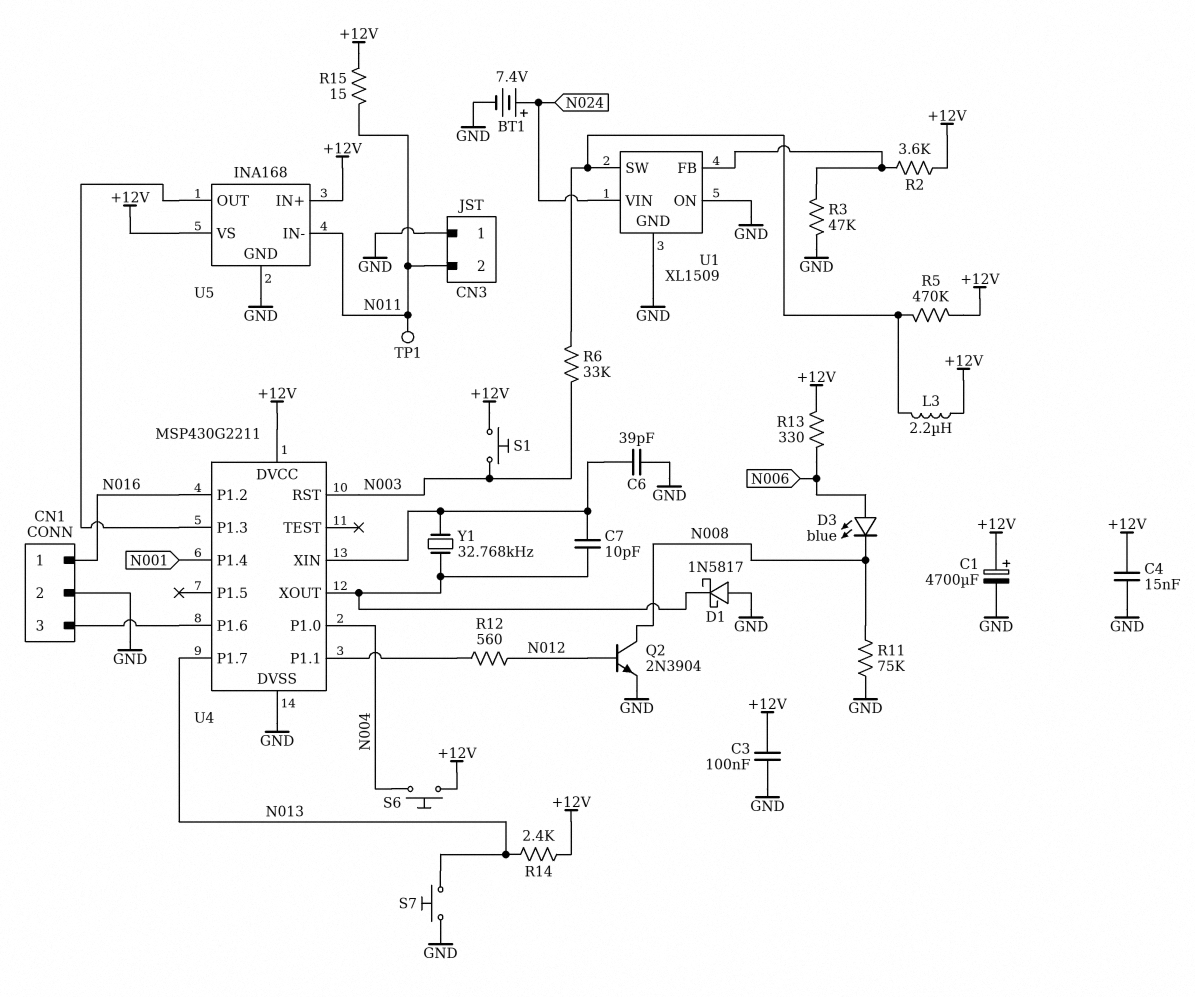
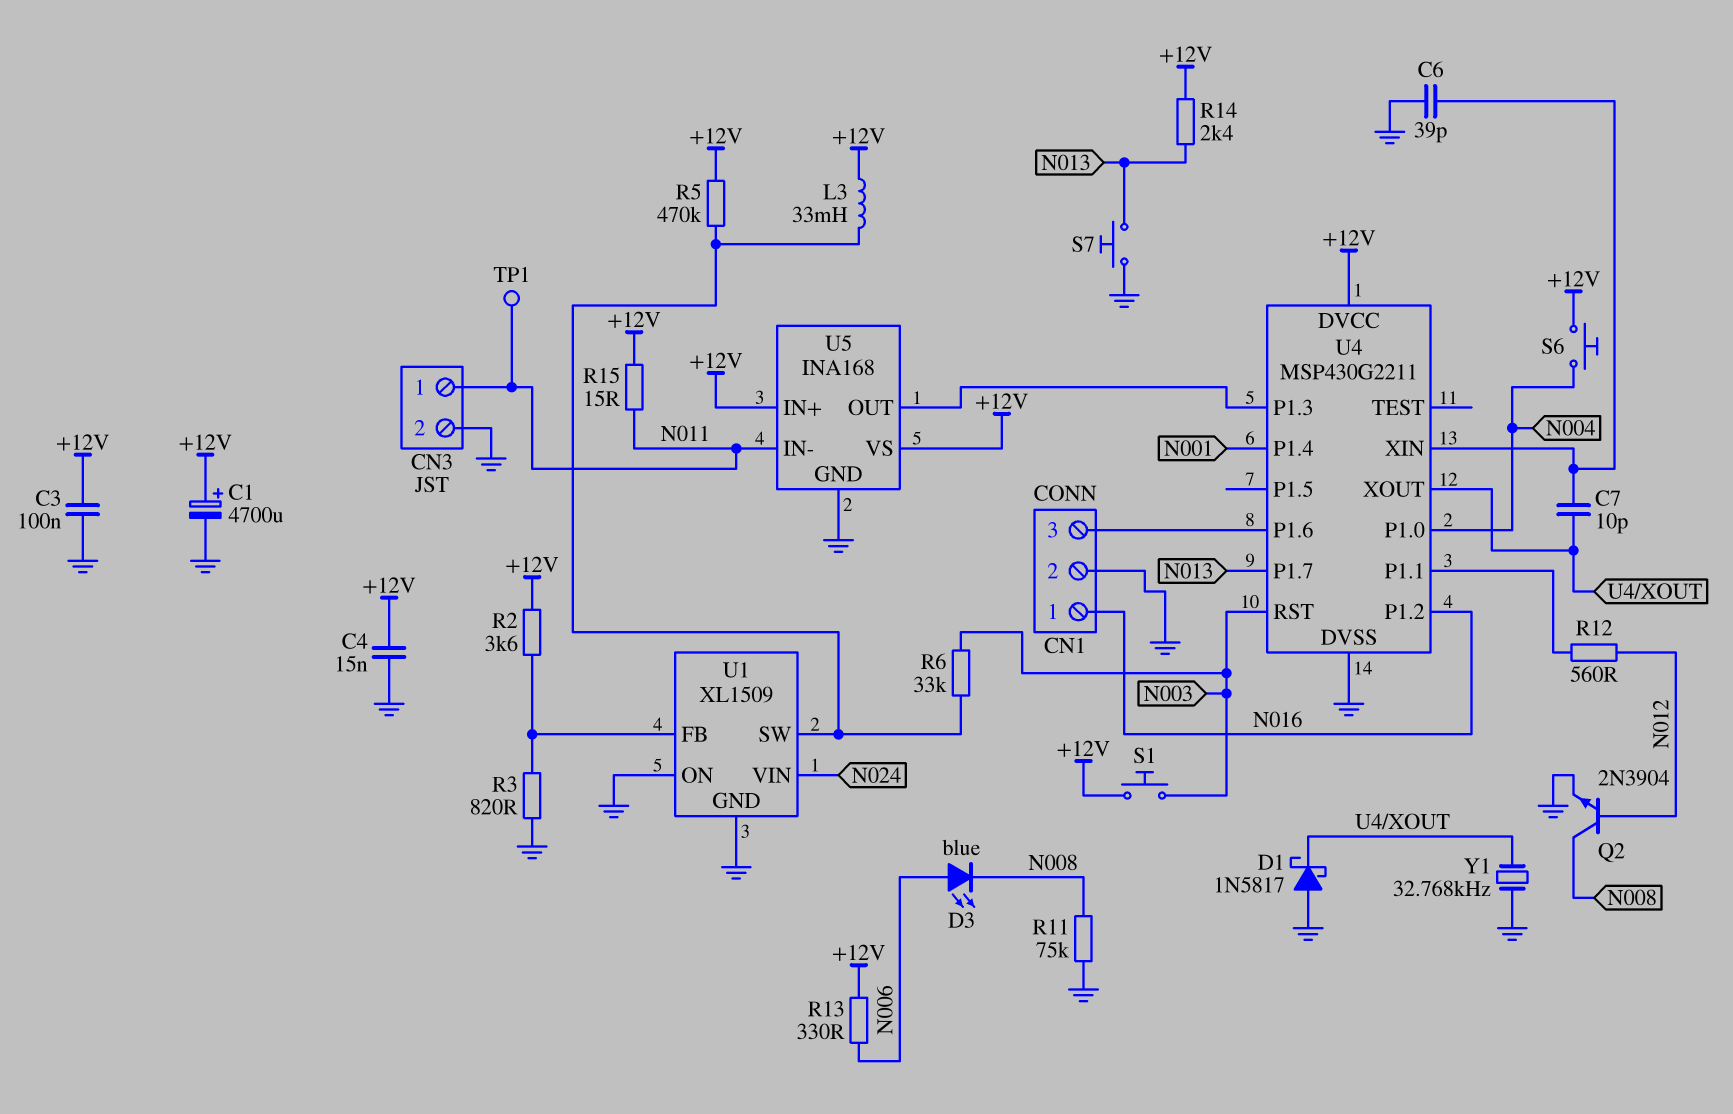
BT1: 7.4V (plus N024, minus GND) -> none
CN3 pin 1: GND -> N011
CN3 pin 2: N011 -> GND
L3: 2.2uH (+12V, U1/SW) -> 33mH (+12V, U1/SW)
R3: 47k (GND, U1/FB) -> 820 (GND, U1/FB)
Y1: 32.768kHz (U4/XIN, U4/XOUT) -> 32.768kHz (GND, U4/XOUT)

